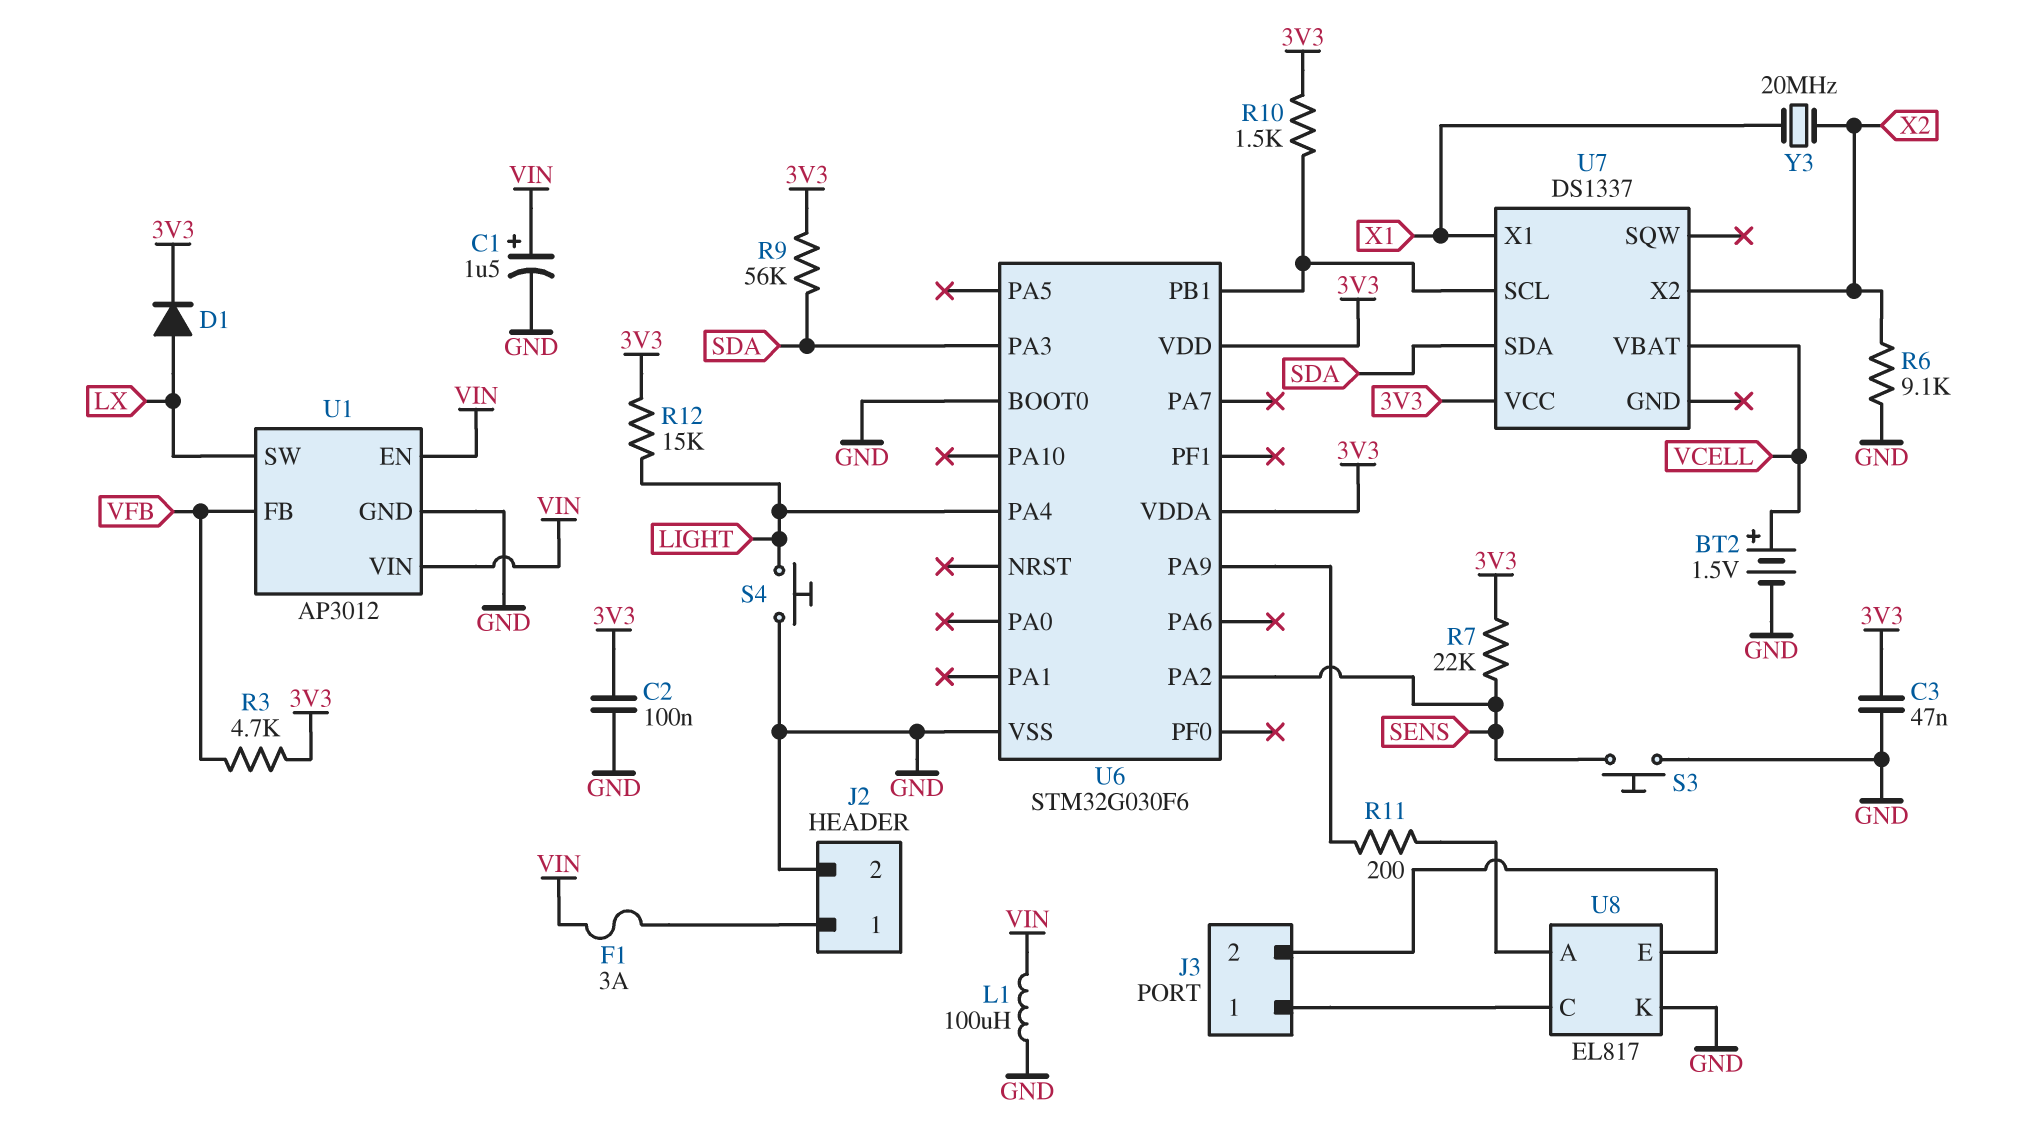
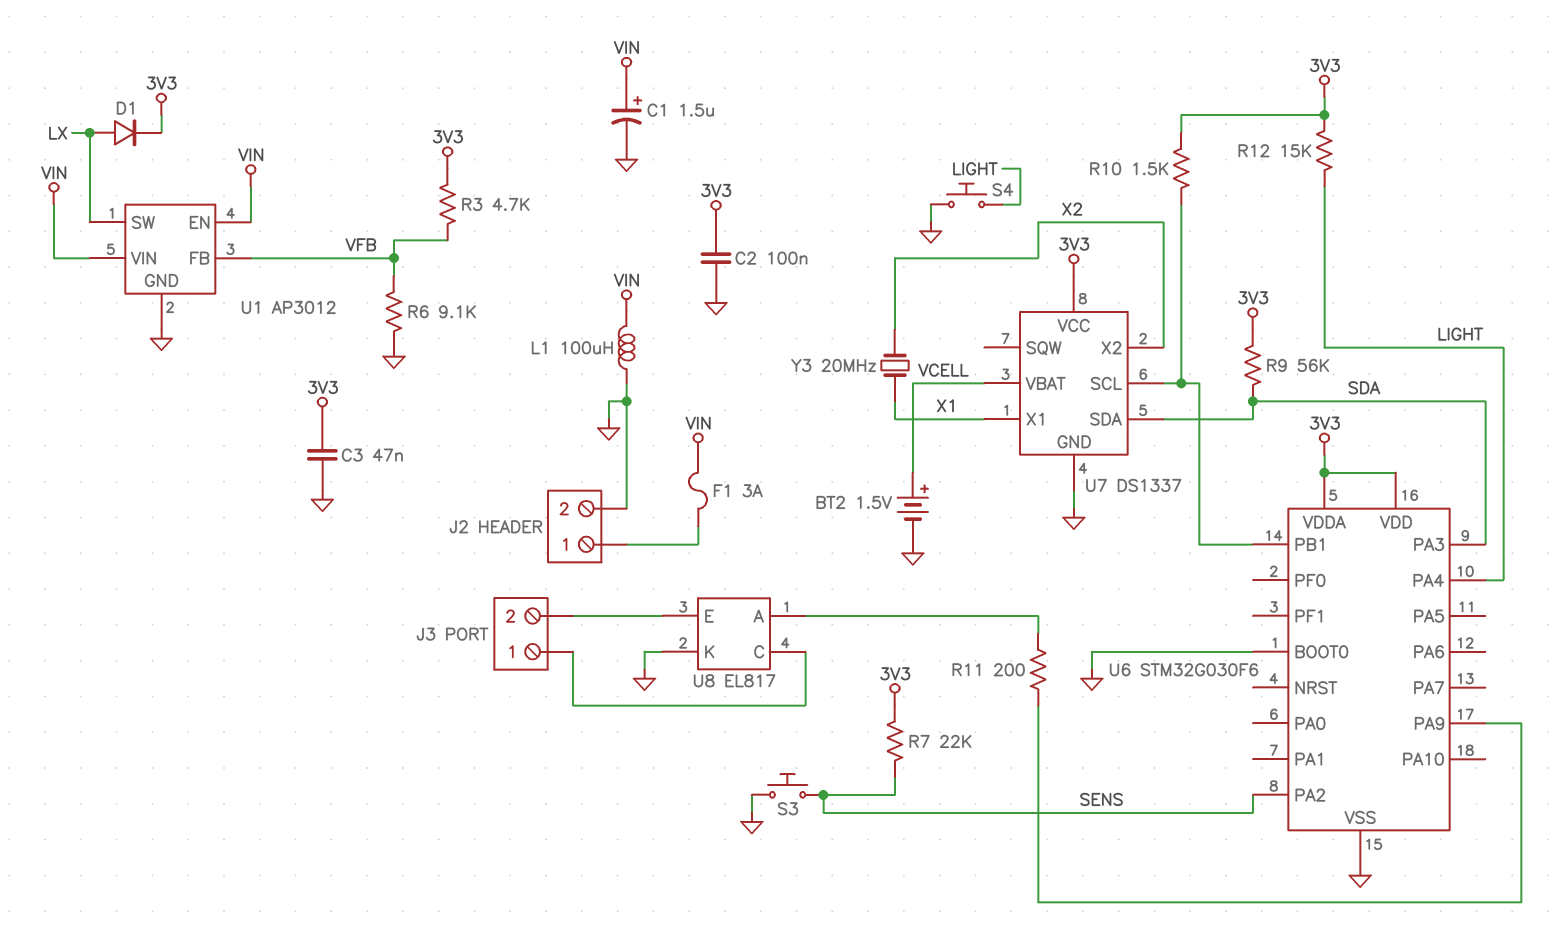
R6: 9.1k (GND, X2) -> 9.1k (GND, VFB)
U7 pin GND: none -> GND

